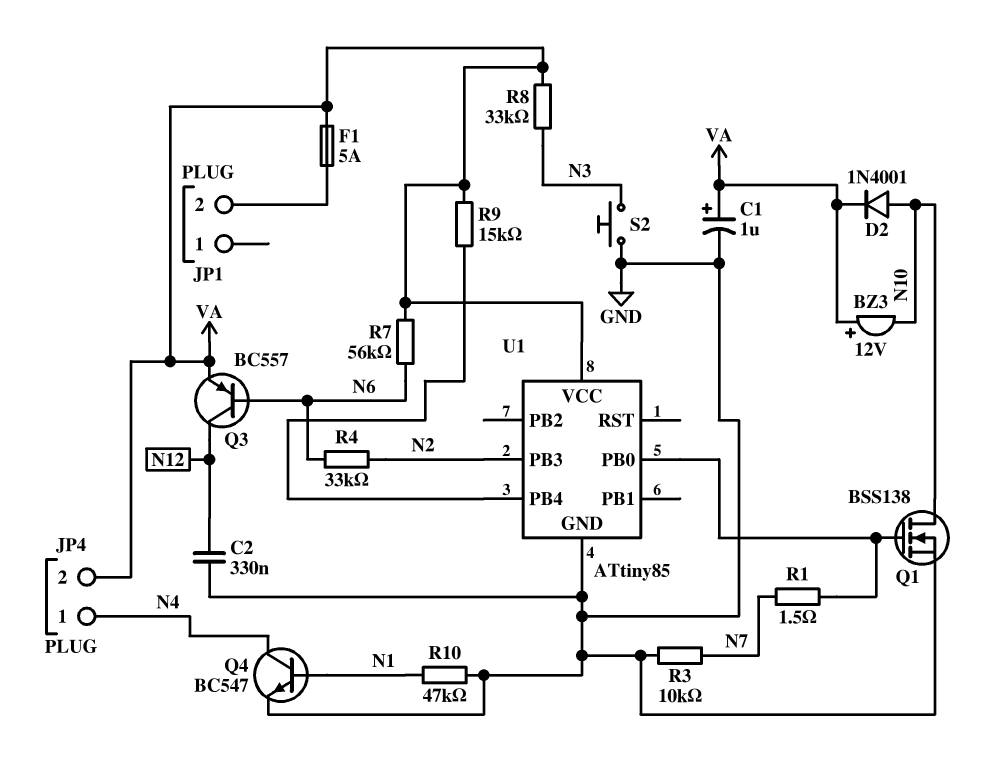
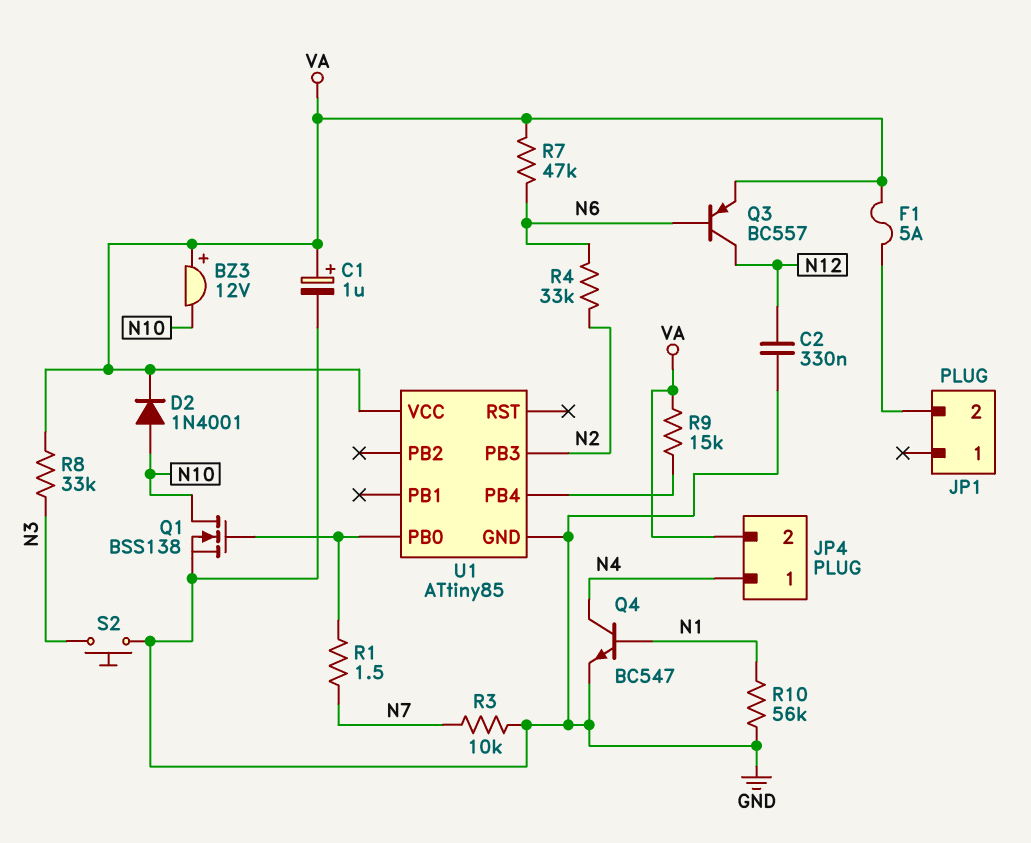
R7: 56k (N6, VA) -> 47k (N6, VA)
R10: 47k (GND, N1) -> 56k (GND, N1)

